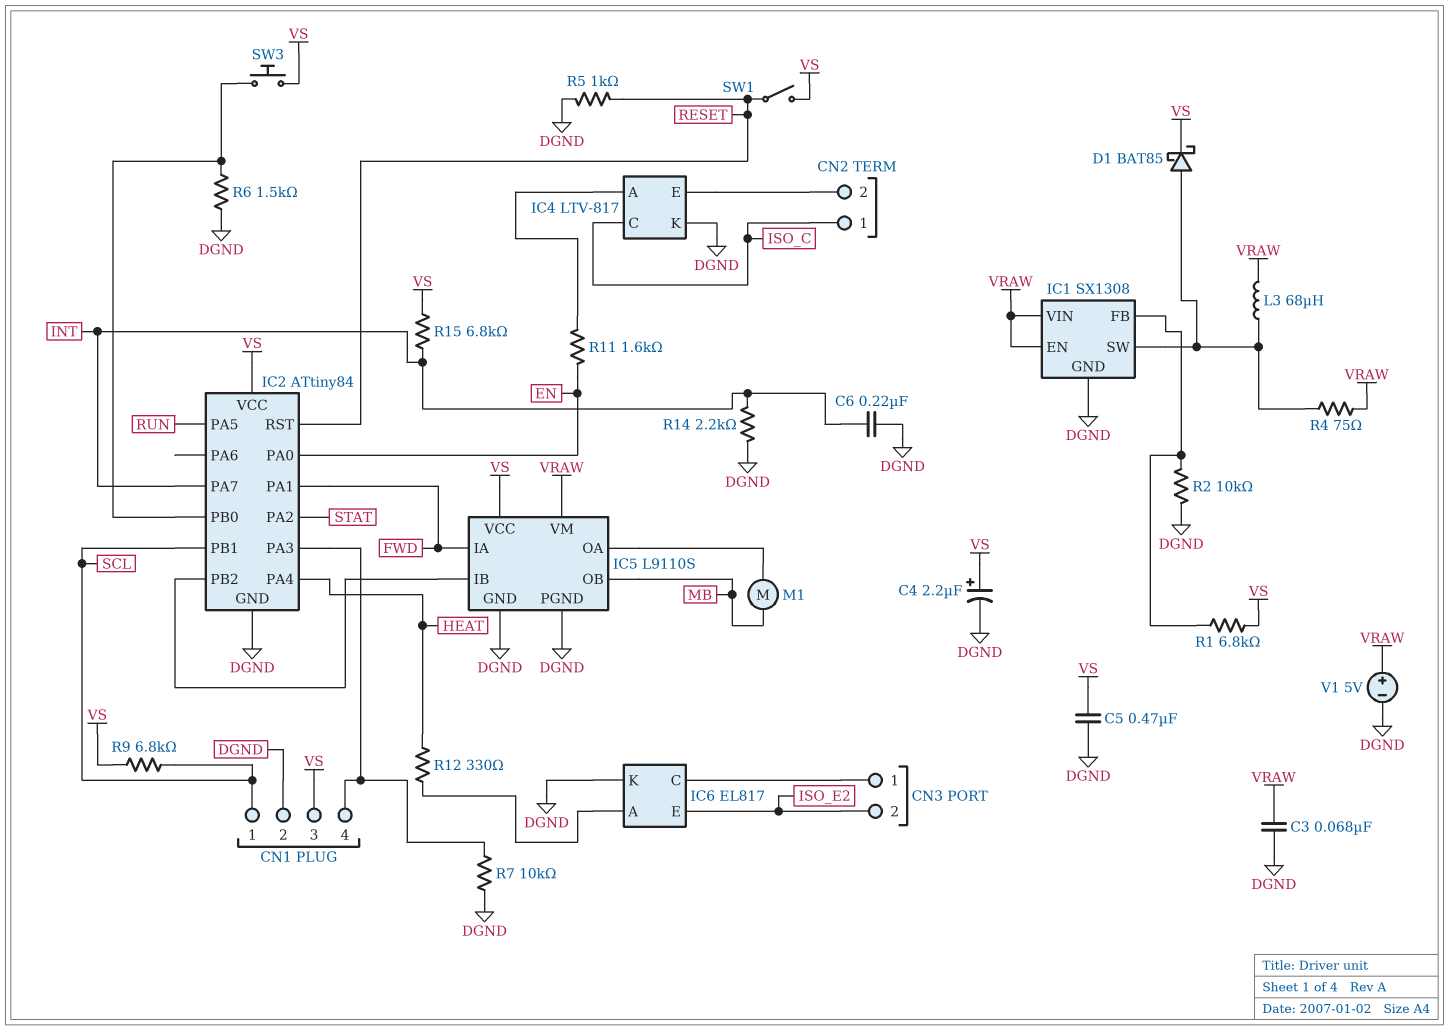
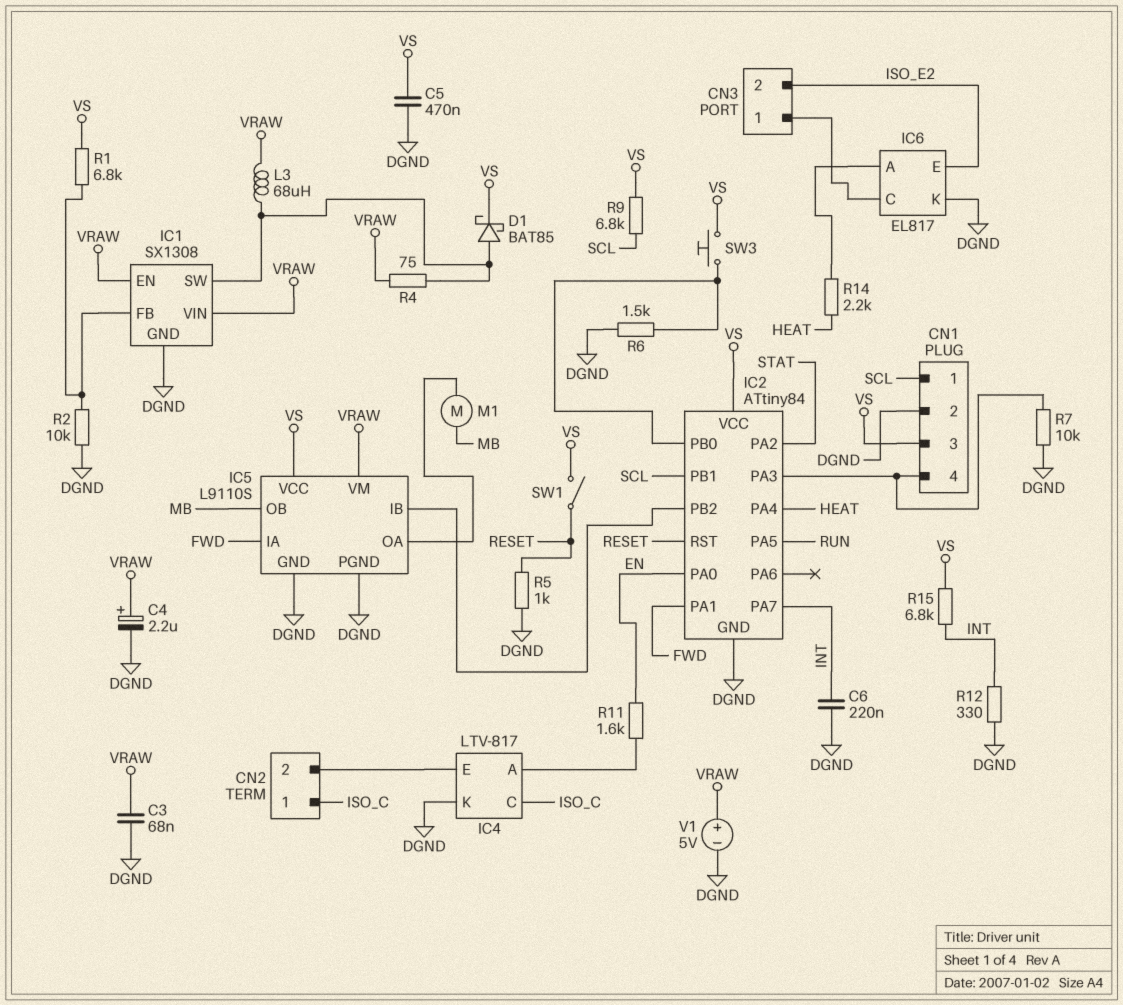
C4: 2.2uF (plus VS, minus DGND) -> 2.2uF (plus VRAW, minus DGND)
R12: 330 (HEAT, IC6/A) -> 330 (DGND, INT)
R14: 2.2k (DGND, INT) -> 2.2k (HEAT, IC6/A)

